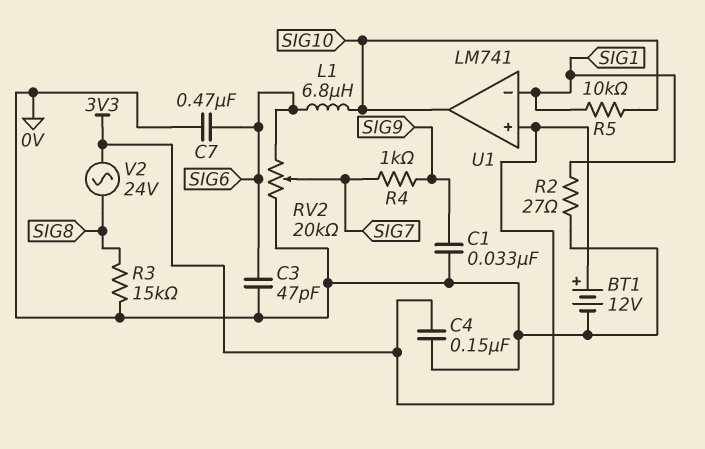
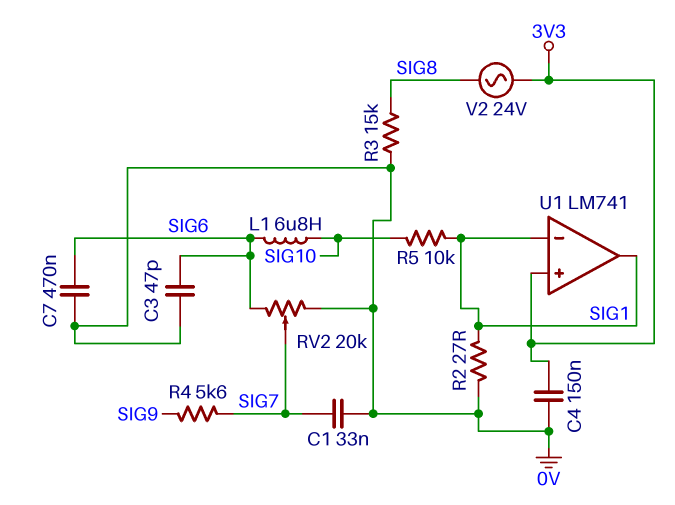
BT1: 12V (plus 3V3, minus 0V) -> none
C1: 33nF (0V, SIG9) -> 33nF (0V, SIG7)
R4: 1k (SIG7, SIG9) -> 5.6k (SIG7, SIG9)
U1 pin out: SIG10 -> SIG1

